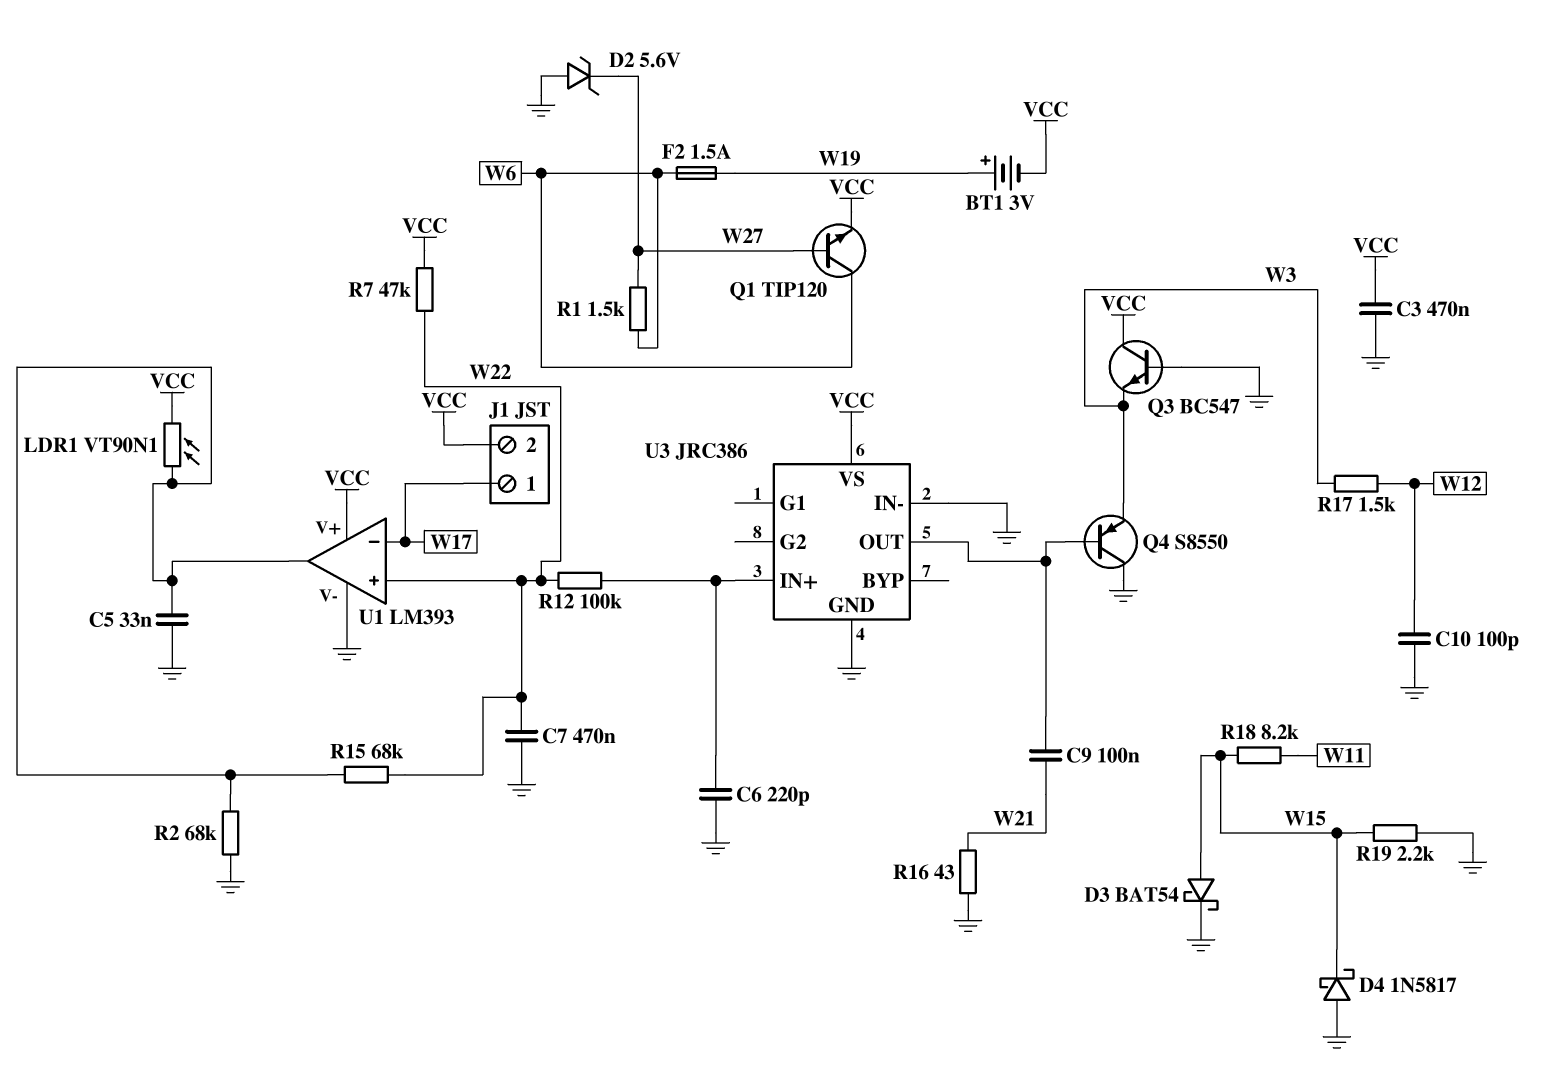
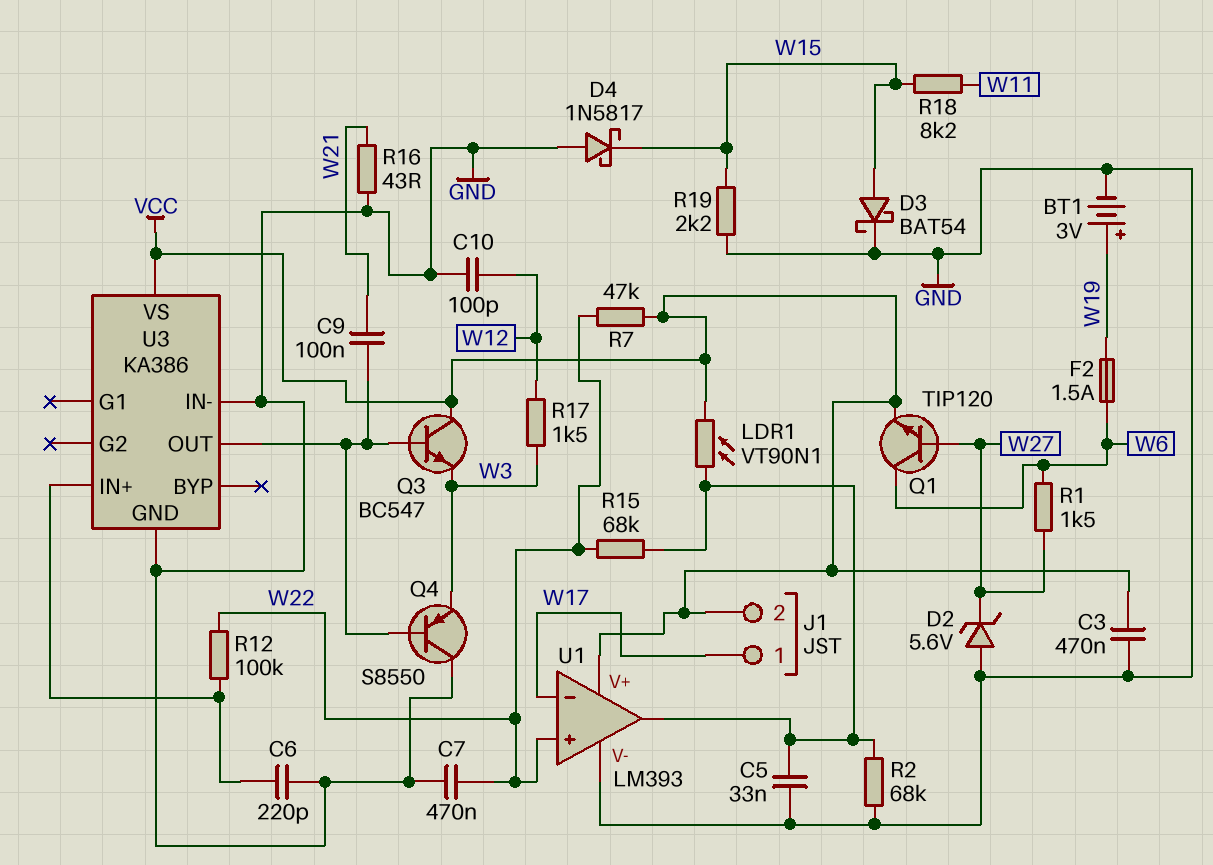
BT1: 3V (plus W19, minus VCC) -> 3V (plus W19, minus GND)
Q3: NPN BC547 (B GND, C VCC, E W3) -> NPN BC547 (B U3/OUT, C VCC, E W3)
U3: JRC386 -> KA386

